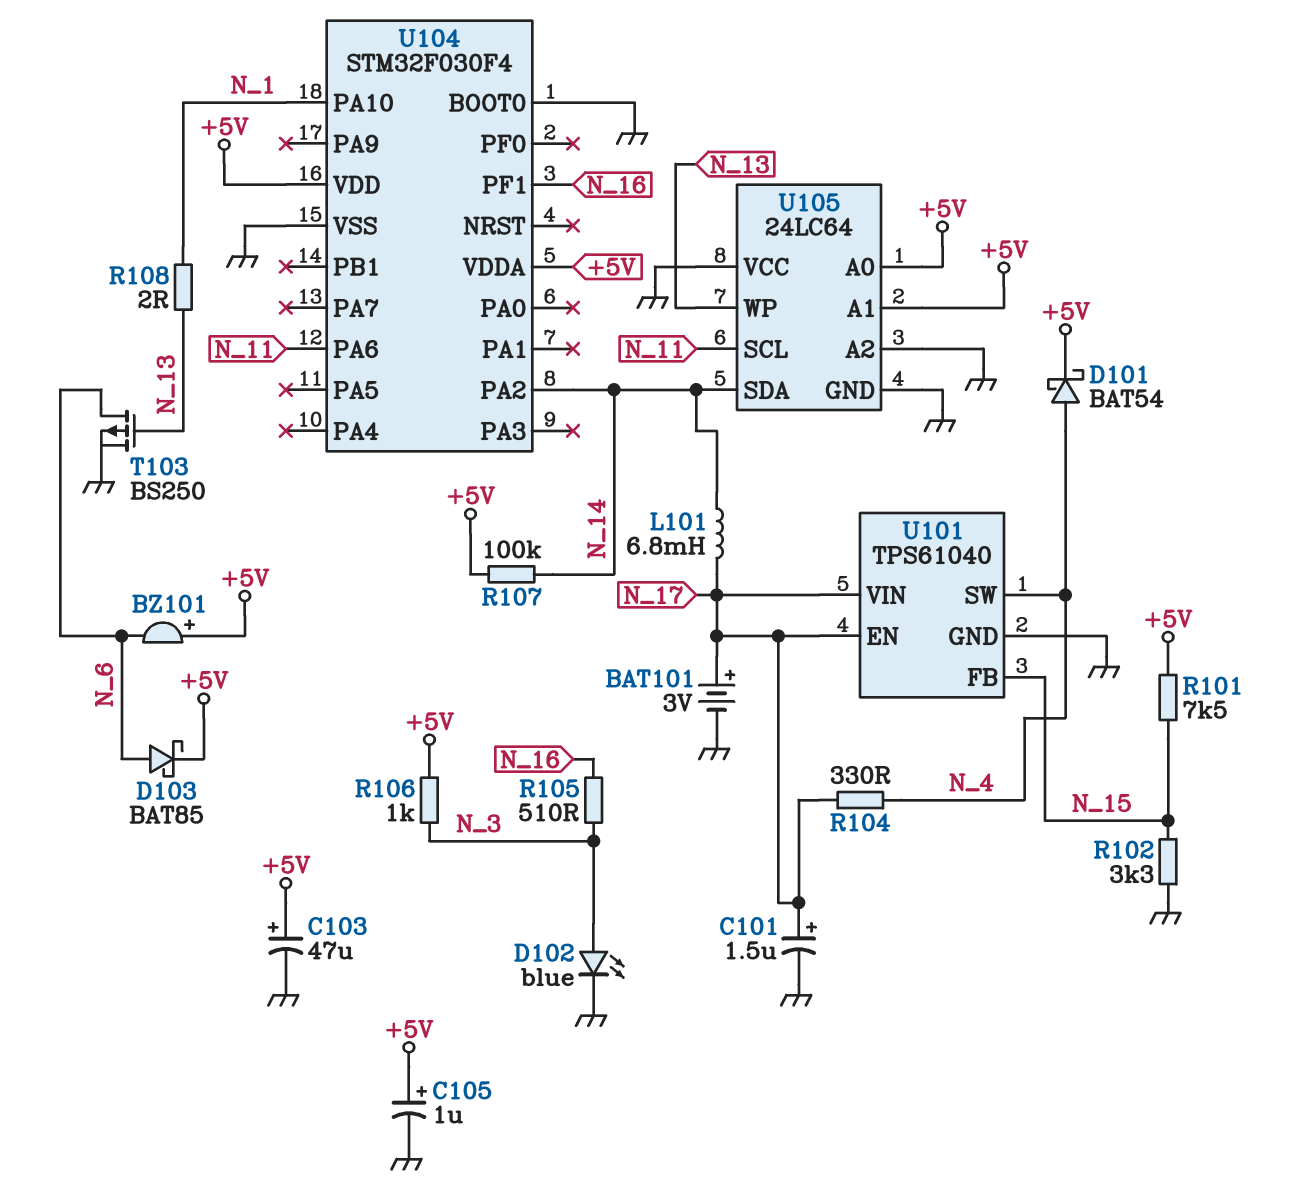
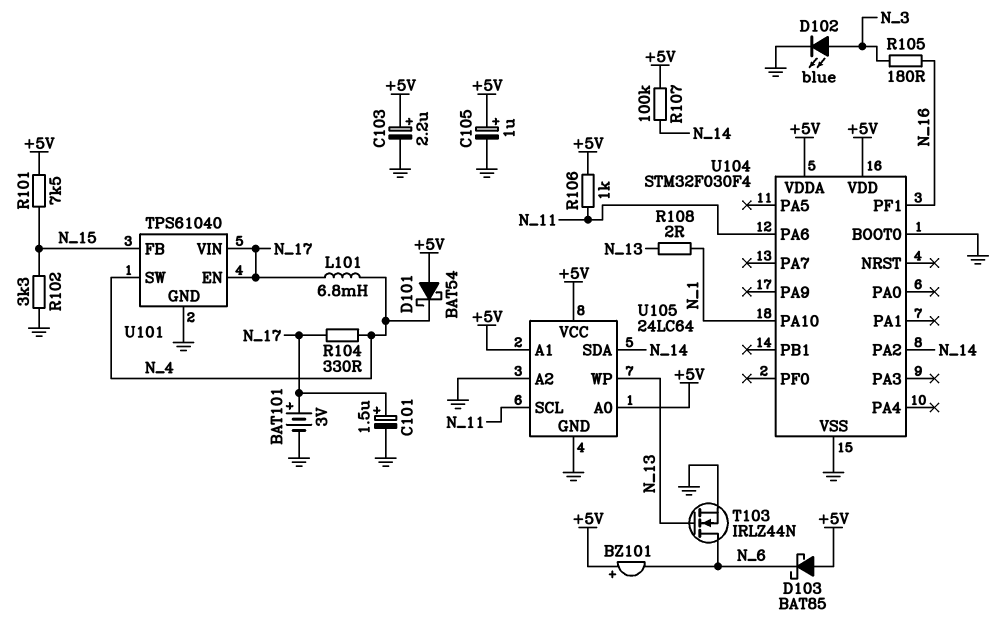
C103: 47uF (plus +5V, minus GND) -> 2.2uF (plus +5V, minus GND)
D101: schottky BAT54 (A N_4, K +5V) -> schottky BAT54 (A +5V, K N_4)
D103: schottky BAT85 (A N_6, K +5V) -> schottky BAT85 (A +5V, K N_6)
L101: 6.8mH (N_14, N_17) -> 6.8mH (N_4, N_17)
R105: 510 (N_3, N_16) -> 180 (N_3, N_16)
R106: 1k (+5V, N_3) -> 1k (+5V, N_11)
T103: PMOS BS250 (G N_13, D N_6, S GND) -> NMOS IRLZ44N (G N_13, D N_6, S GND)
U105 pin VCC: GND -> +5V

